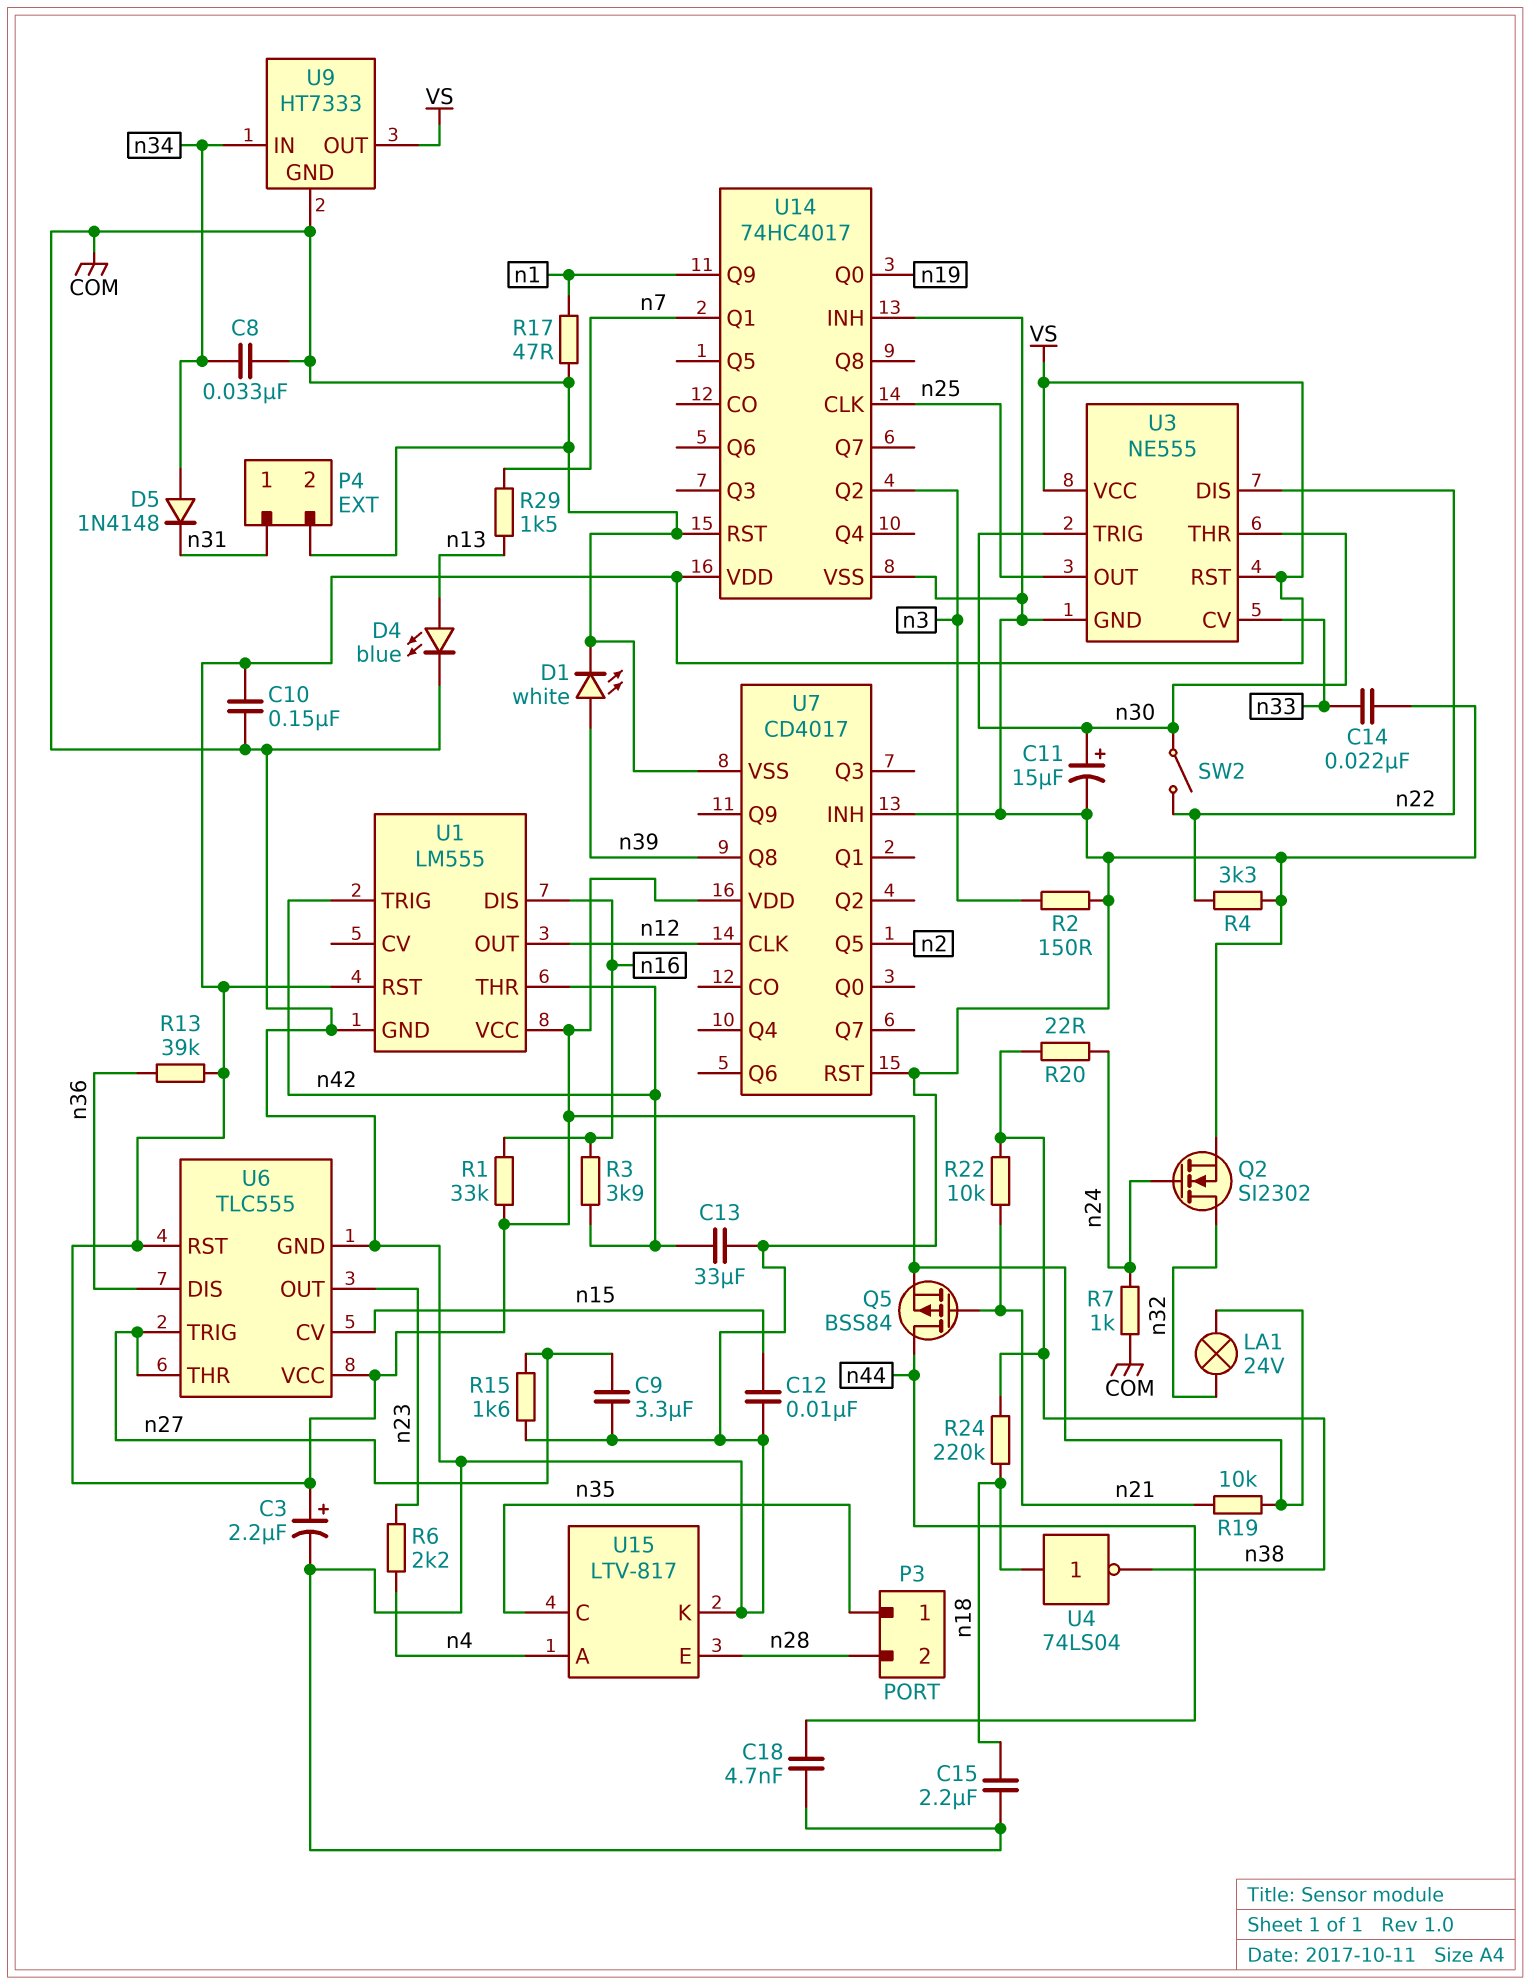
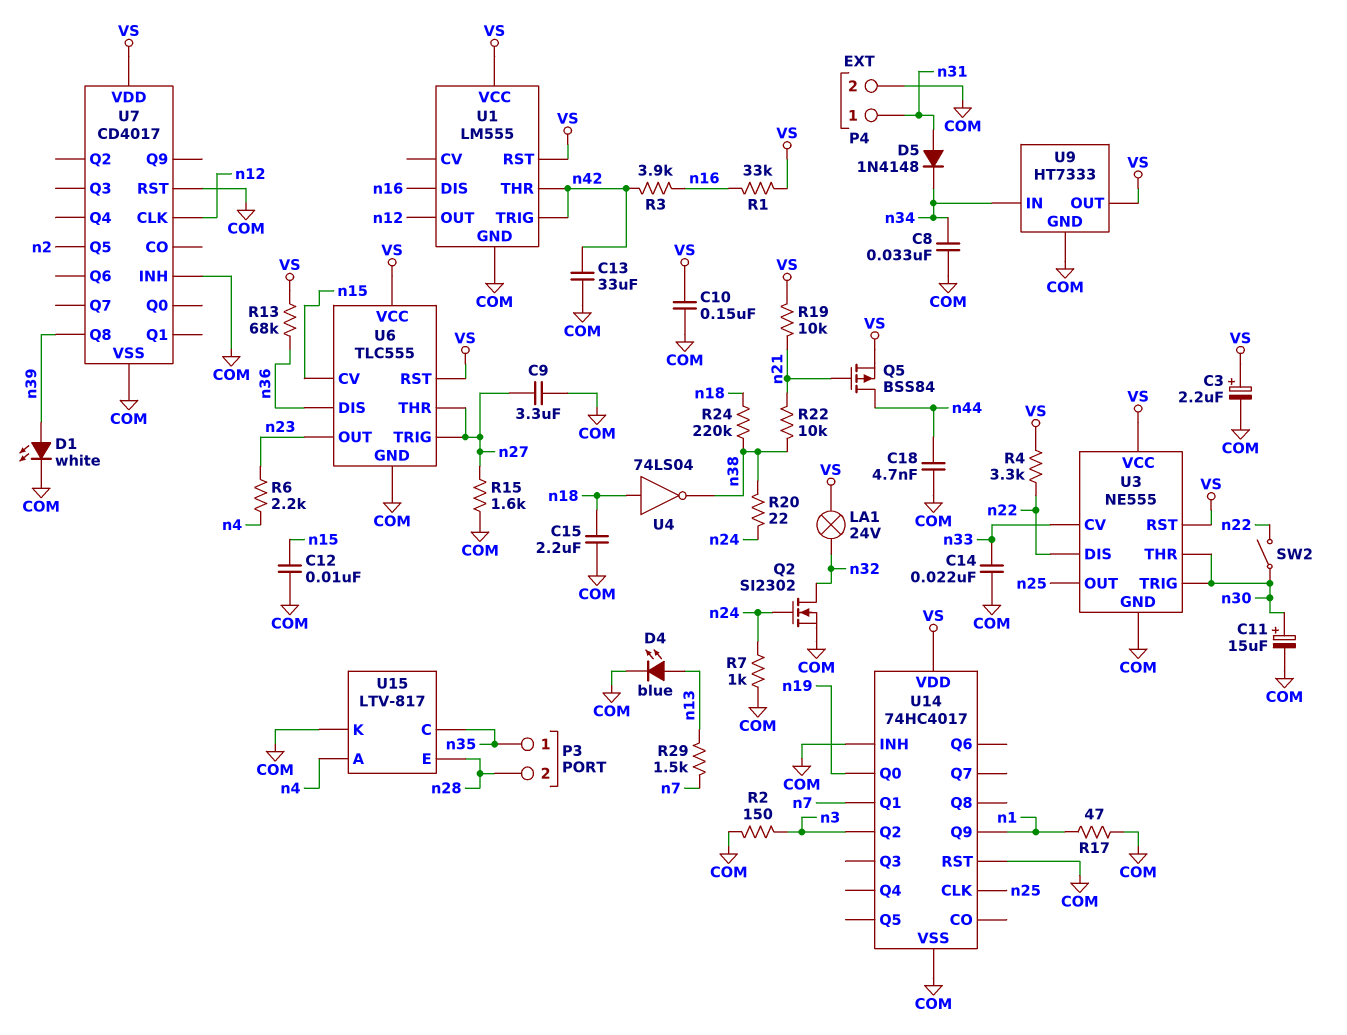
D5: diode 1N4148 (A n34, K n31) -> diode 1N4148 (A n31, K n34)
R4: 3.3k (COM, n22) -> 3.3k (VS, n22)
R13: 39k (VS, n36) -> 68k (VS, n36)

